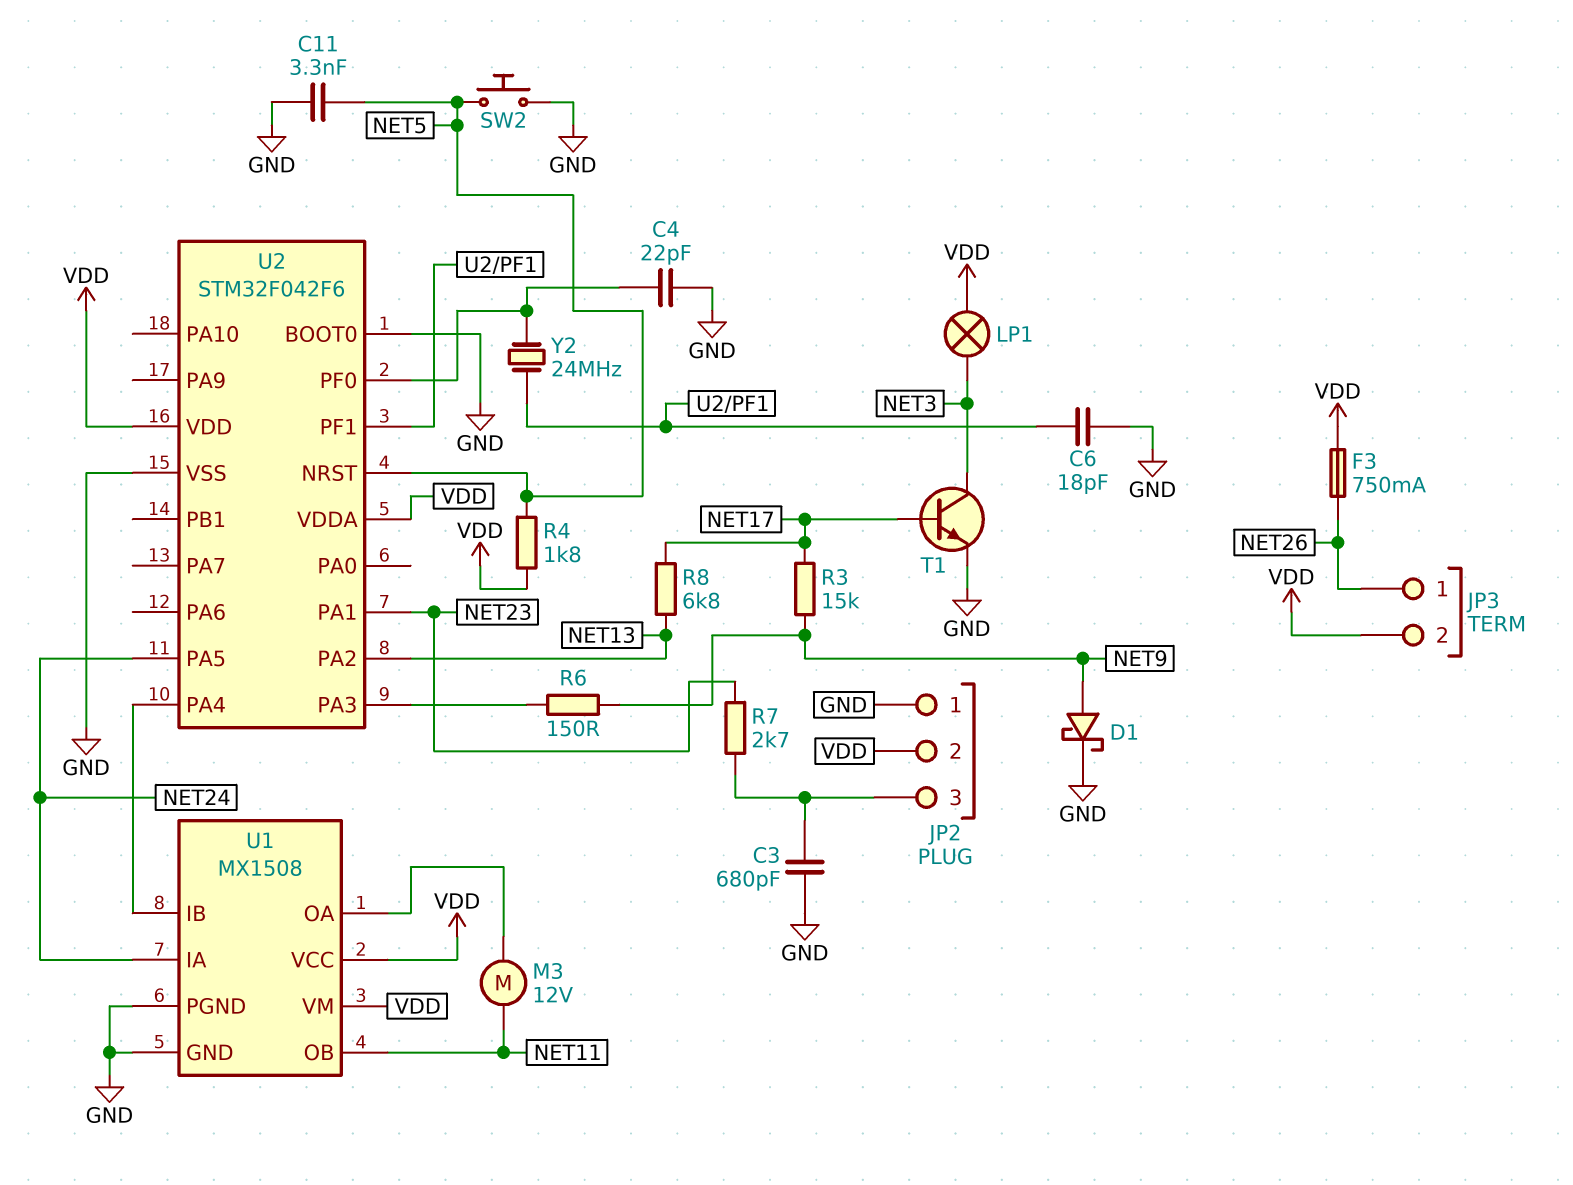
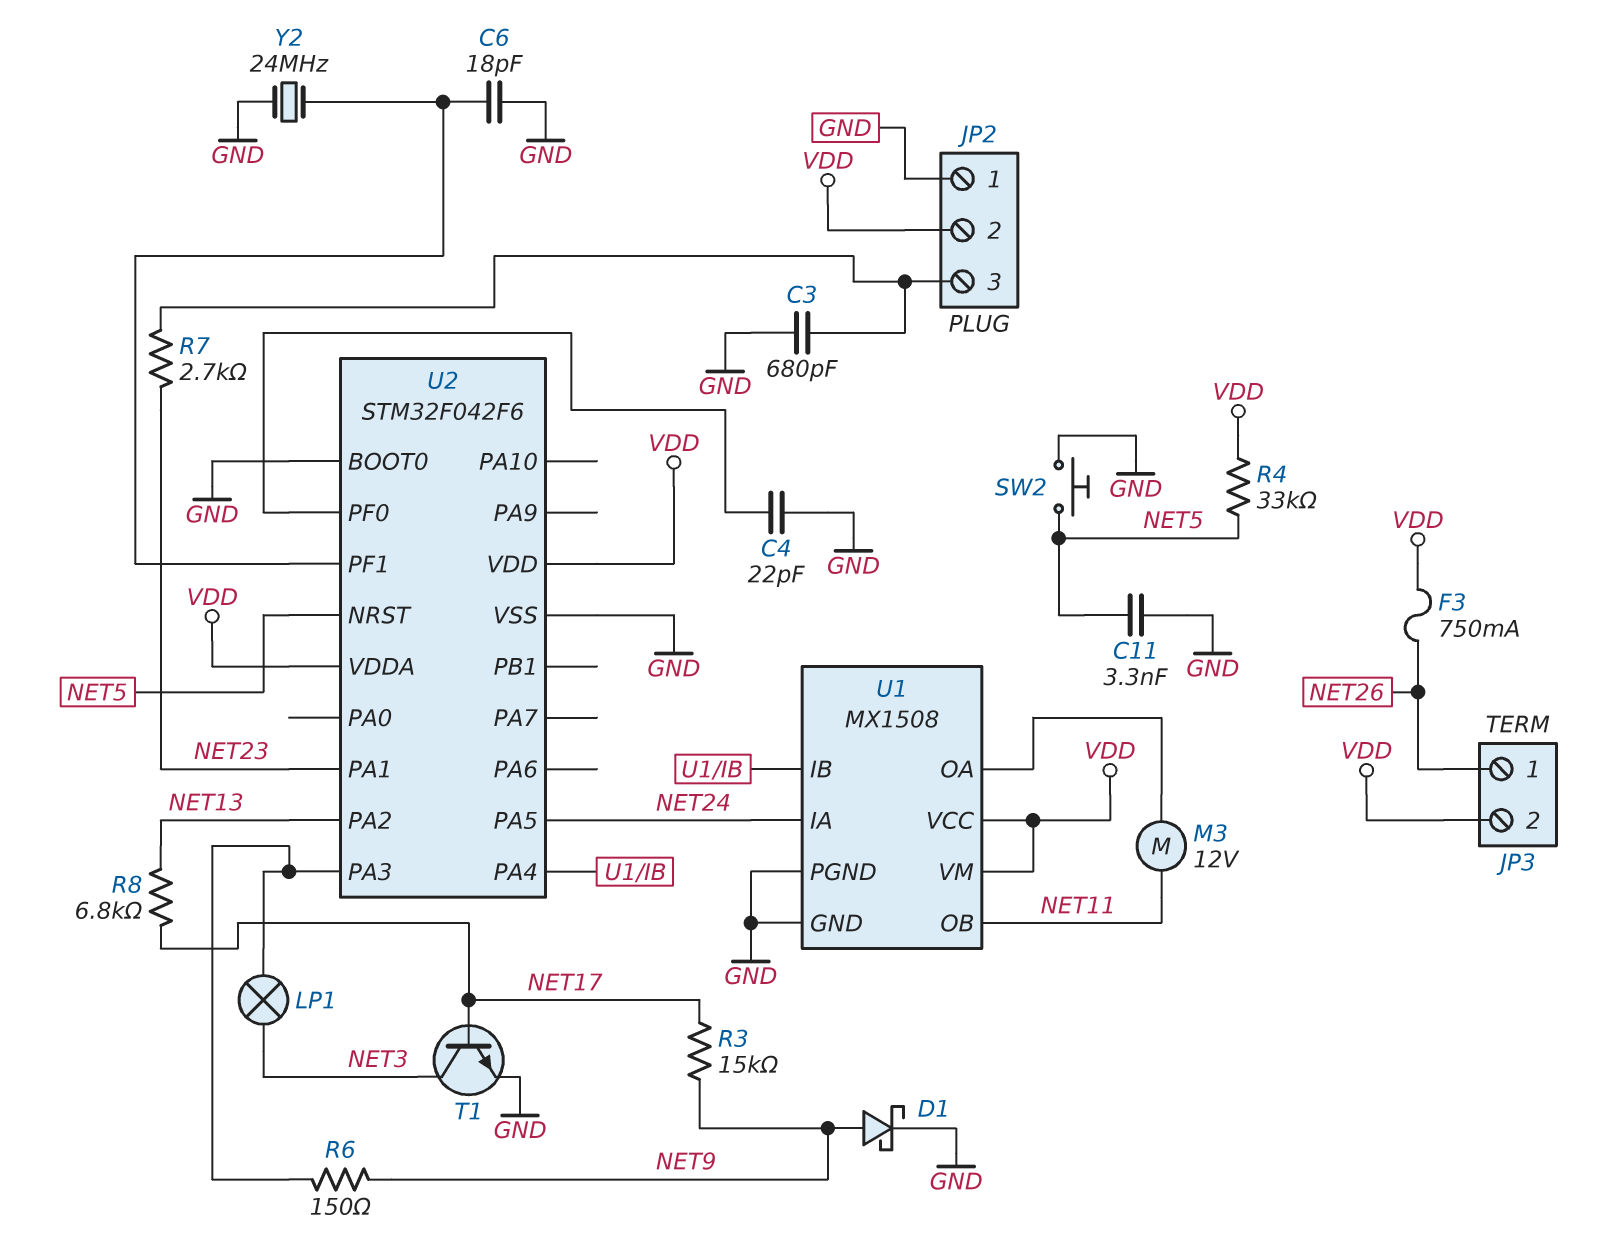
LP1: lamp (NET3, VDD) -> lamp (NET3, U2/PA3)
R4: 1.8k (NET5, VDD) -> 33k (NET5, VDD)
Y2: 24MHz (U2/PF0, U2/PF1) -> 24MHz (GND, U2/PF1)

